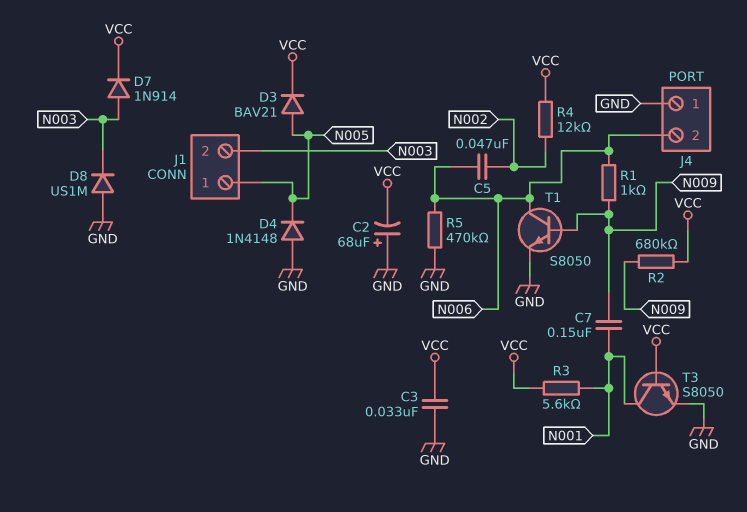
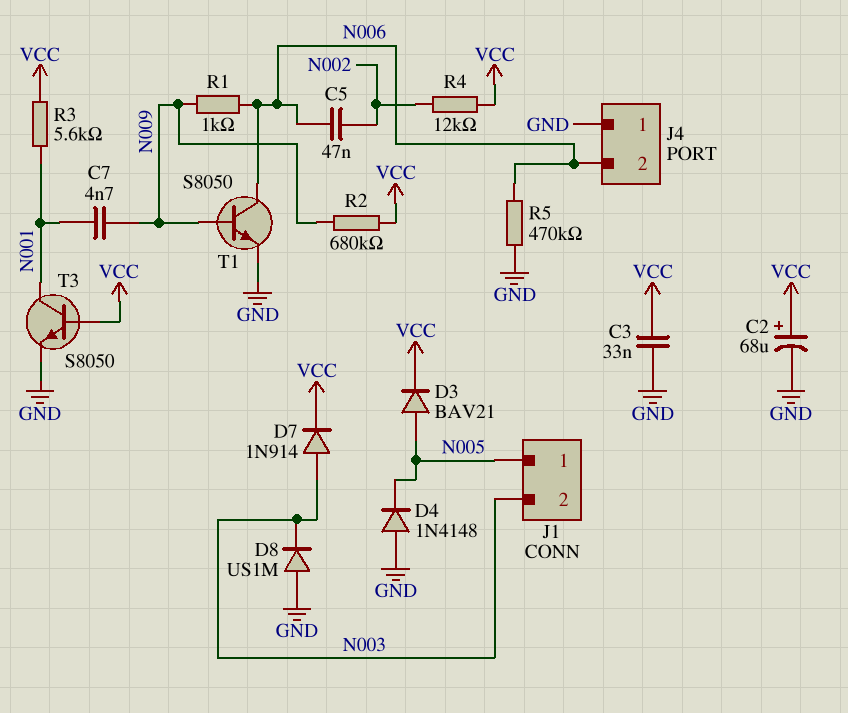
C2: 68uF (plus GND, minus VCC) -> 68uF (plus VCC, minus GND)
C7: 150nF (N001, N009) -> 4.7nF (N001, N009)

